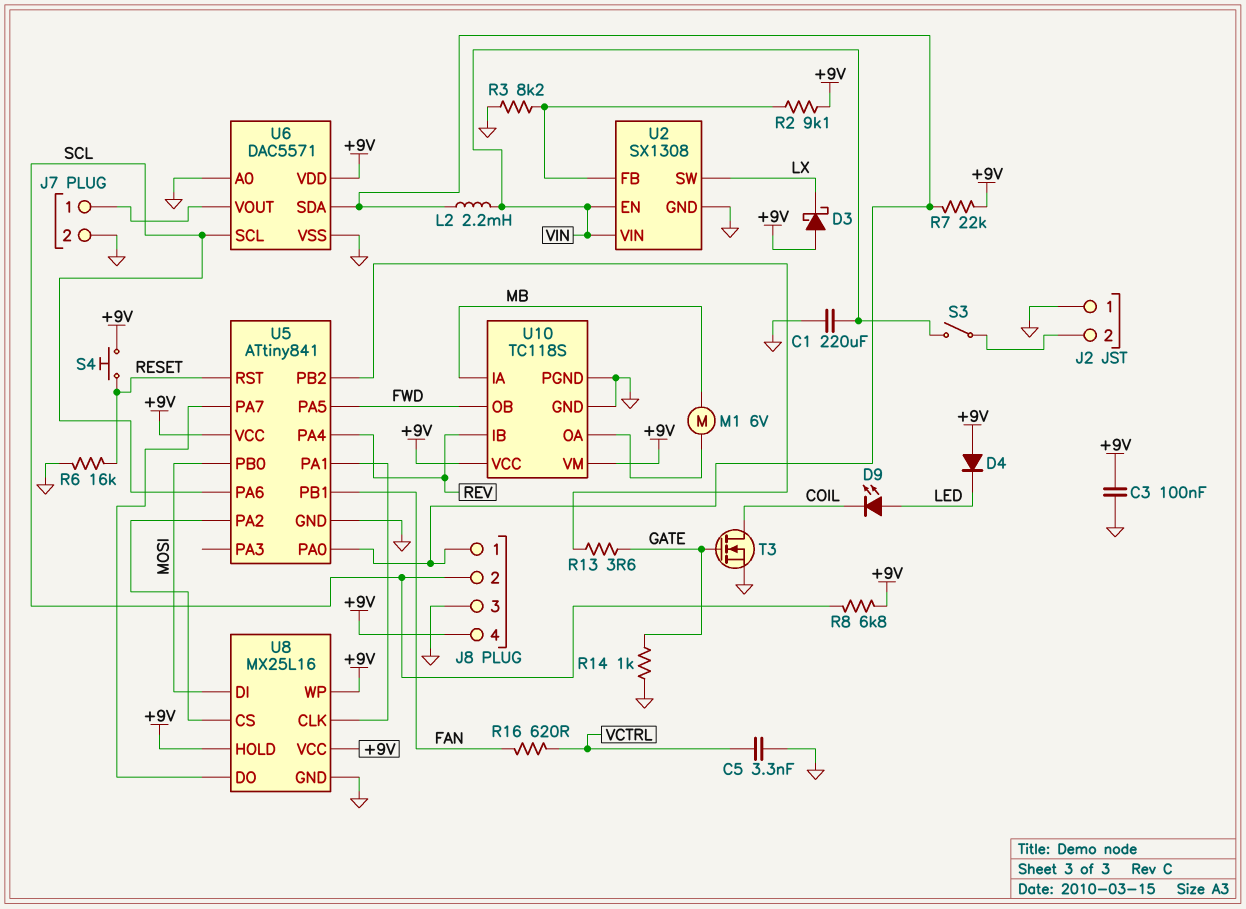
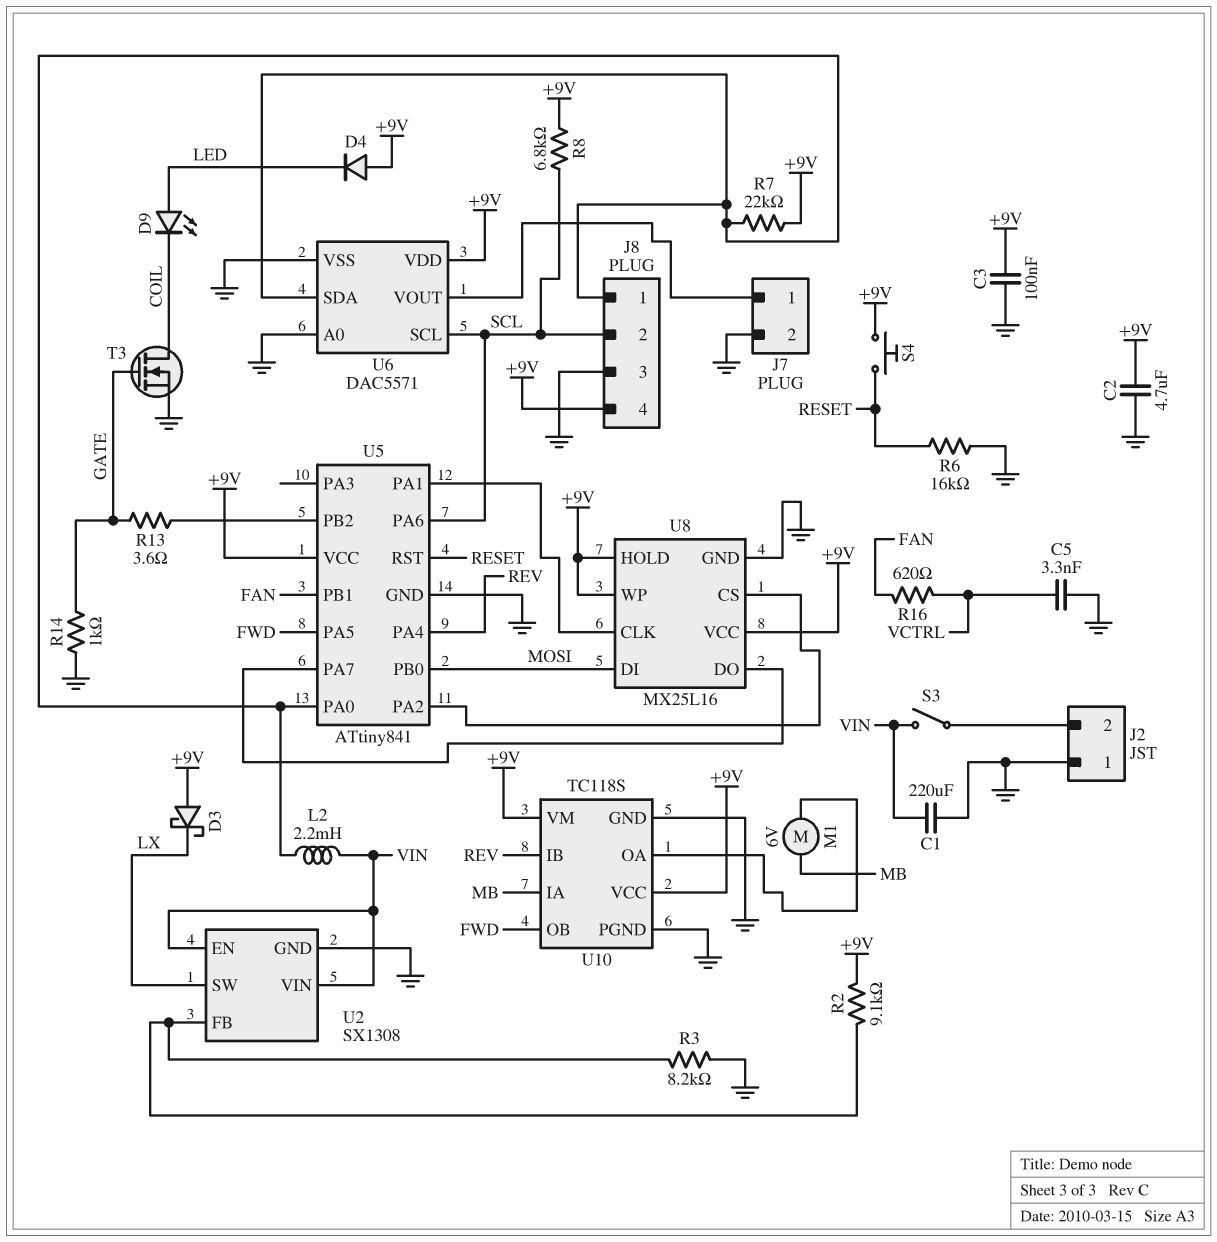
C2: none -> 4.7uF (+9V, GND)

